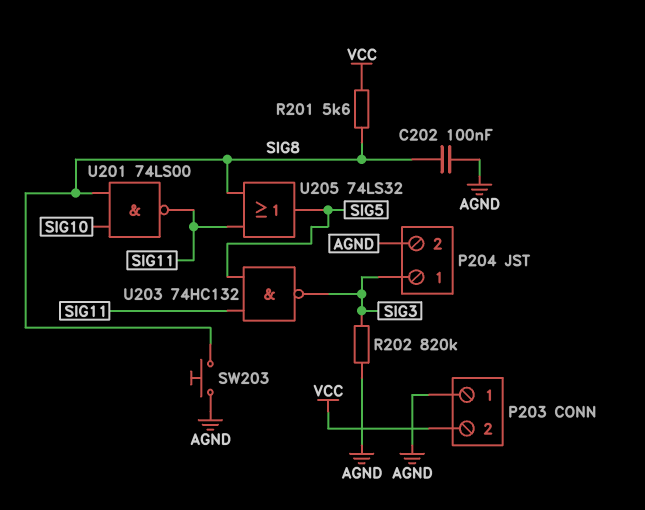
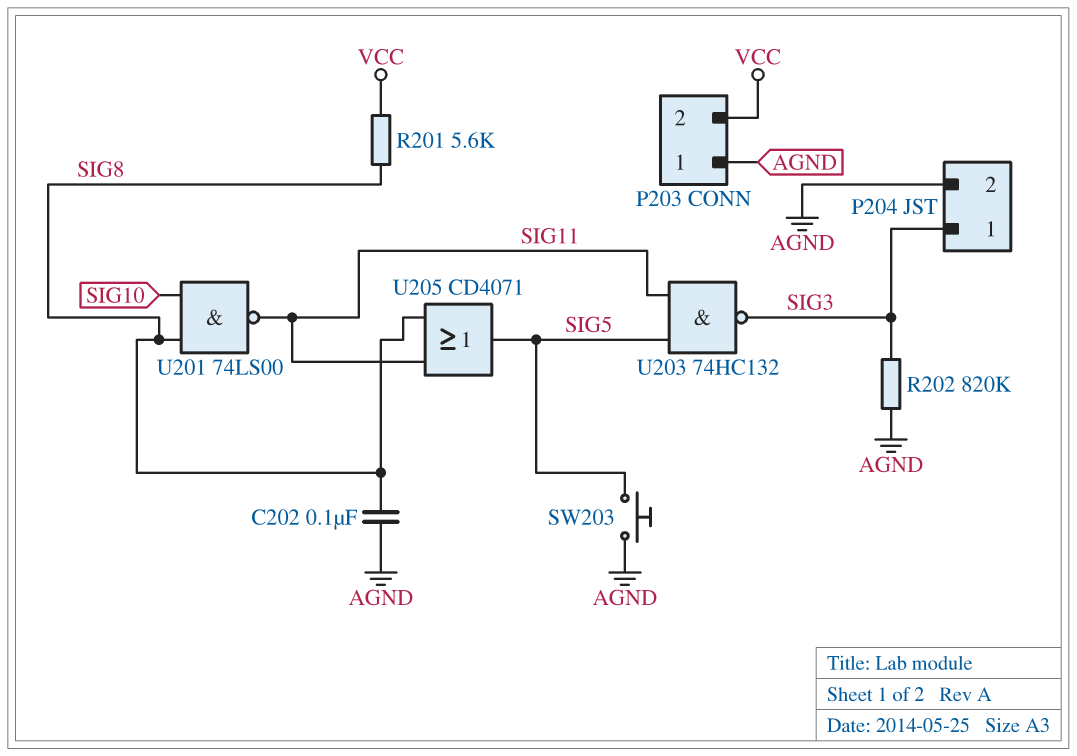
SW203: button (AGND, SIG8) -> button (AGND, SIG5)
U205: OR 74LS32 (in SIG8, in SIG11, out SIG5) -> OR CD4071 (in SIG8, in SIG11, out SIG5)

